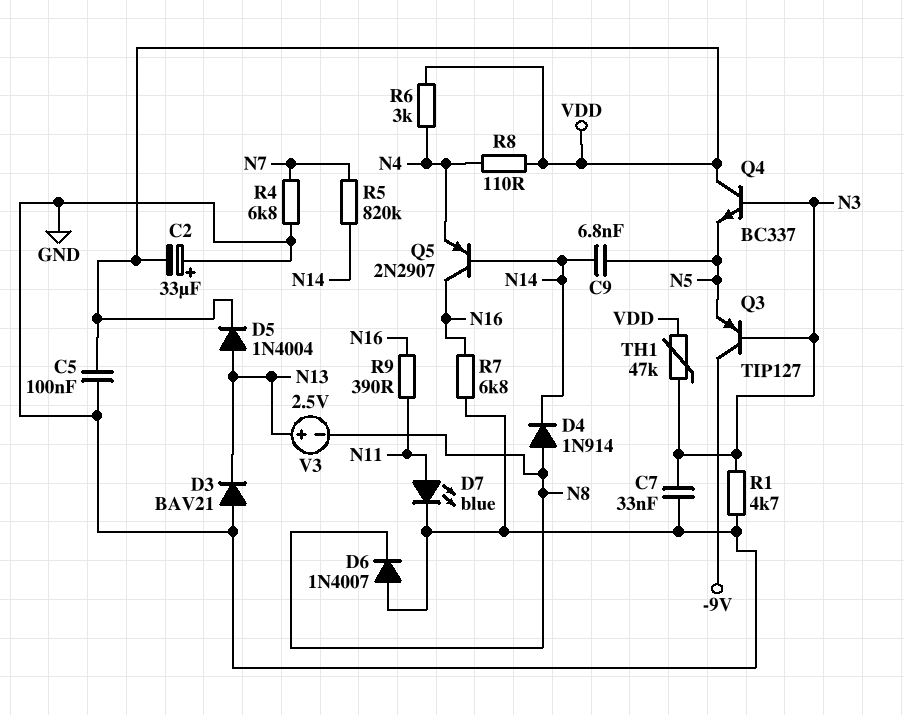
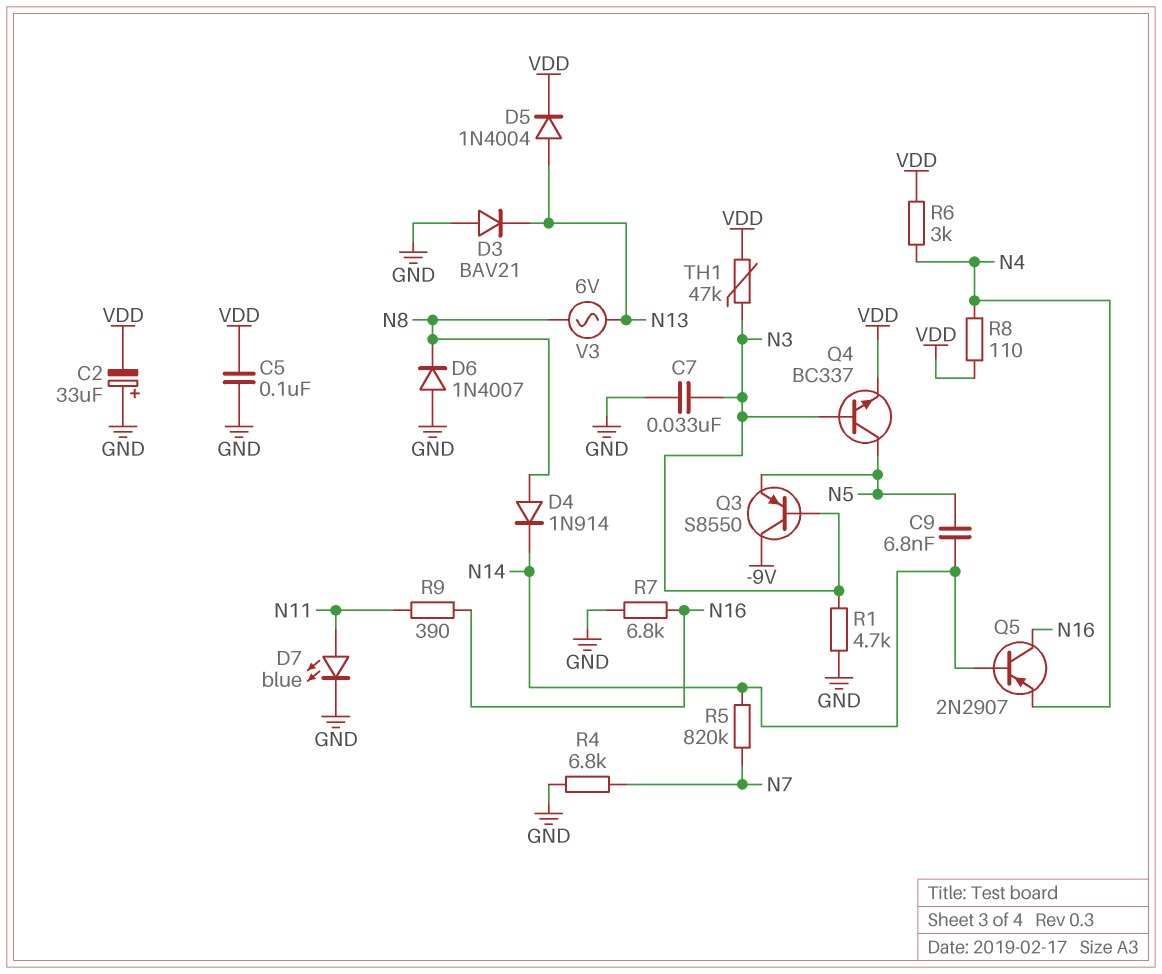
Q3: PNP TIP127 (B N3, C -9V, E N5) -> PNP S8550 (B N3, C -9V, E N5)
Q4: NPN BC337 (B N3, C VDD, E N5) -> NPN BC337 (B N3, C N5, E VDD)
V3: 2.5V (plus N13, minus N8) -> AC 6V (N8, N13)

